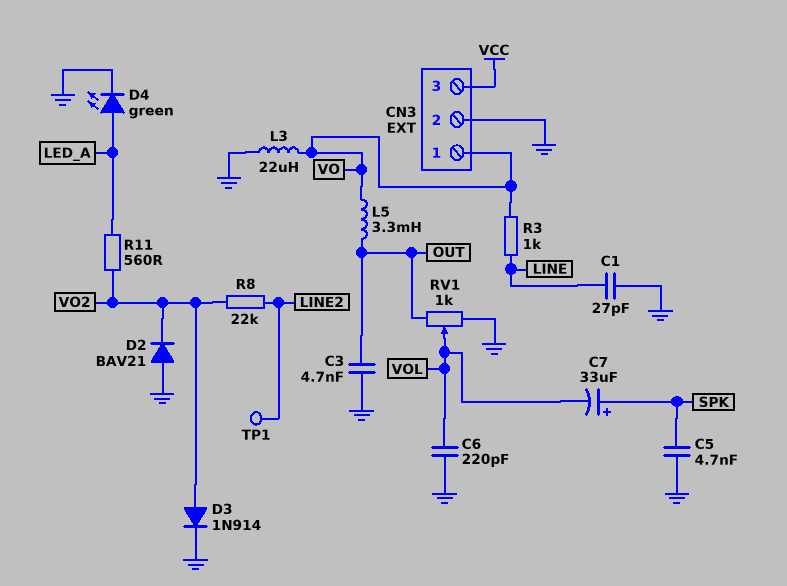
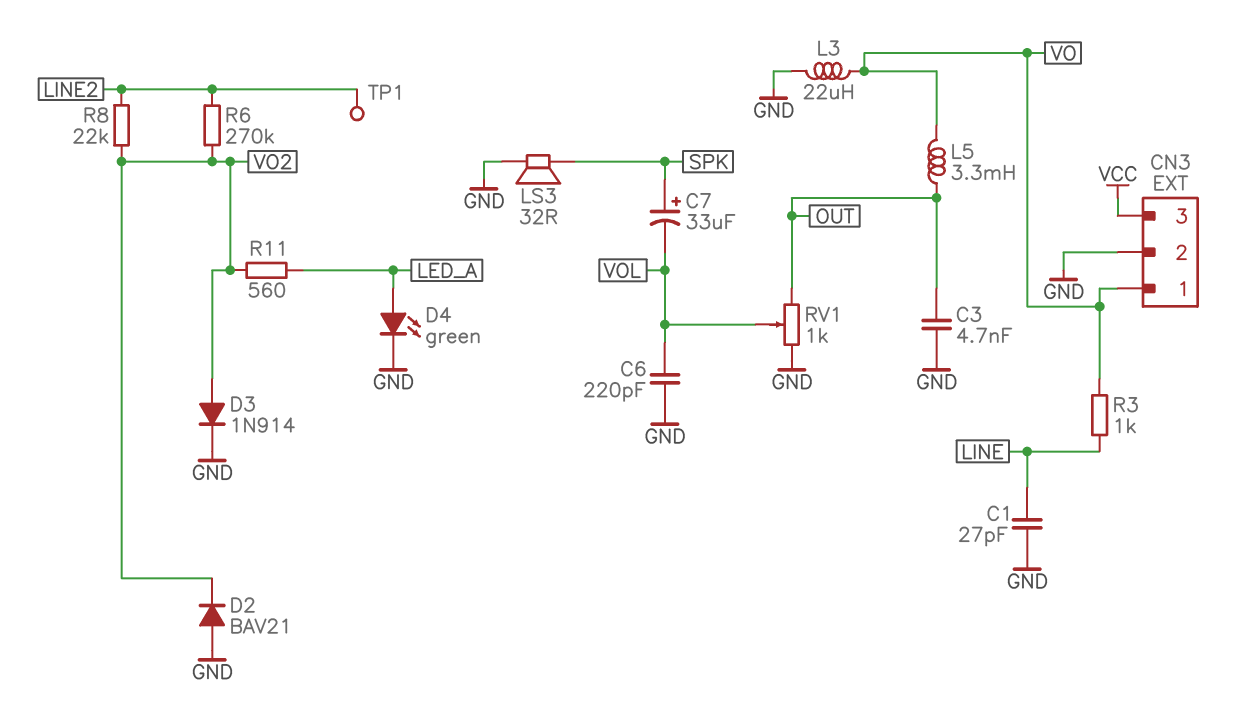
C5: 4.7nF (GND, SPK) -> none
LS3: none -> speaker 32R (GND, SPK)
R6: none -> 270k (LINE2, VO2)

